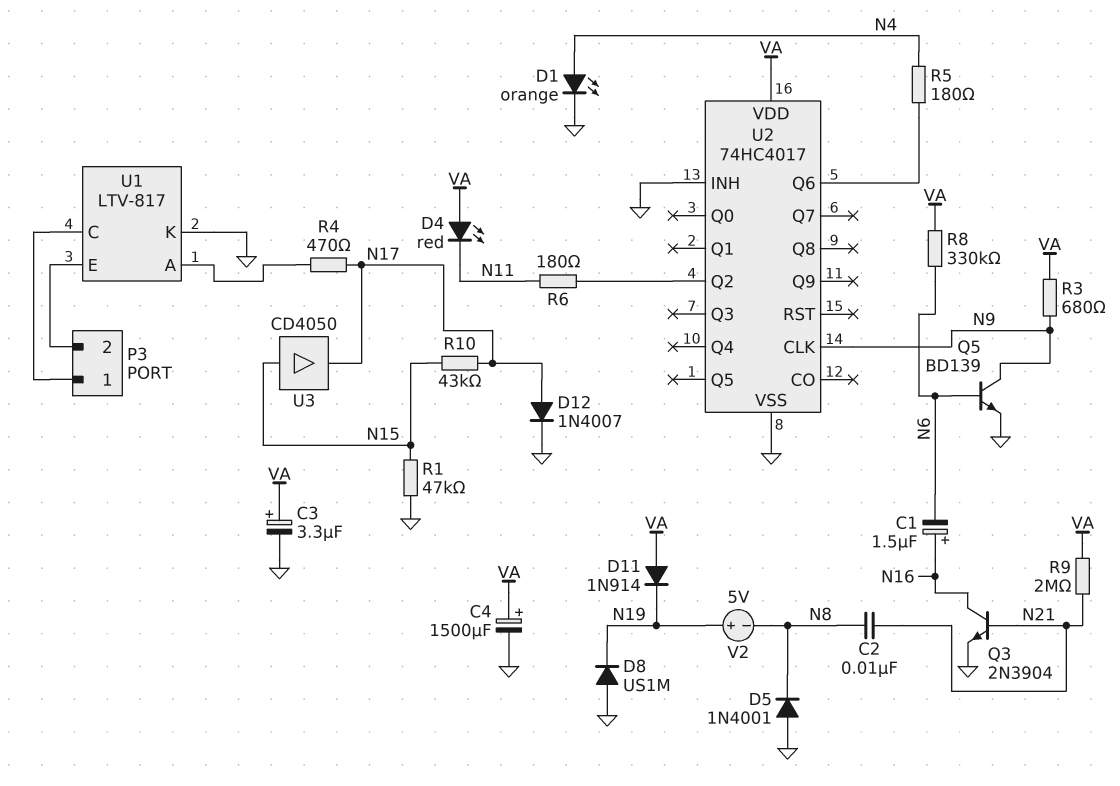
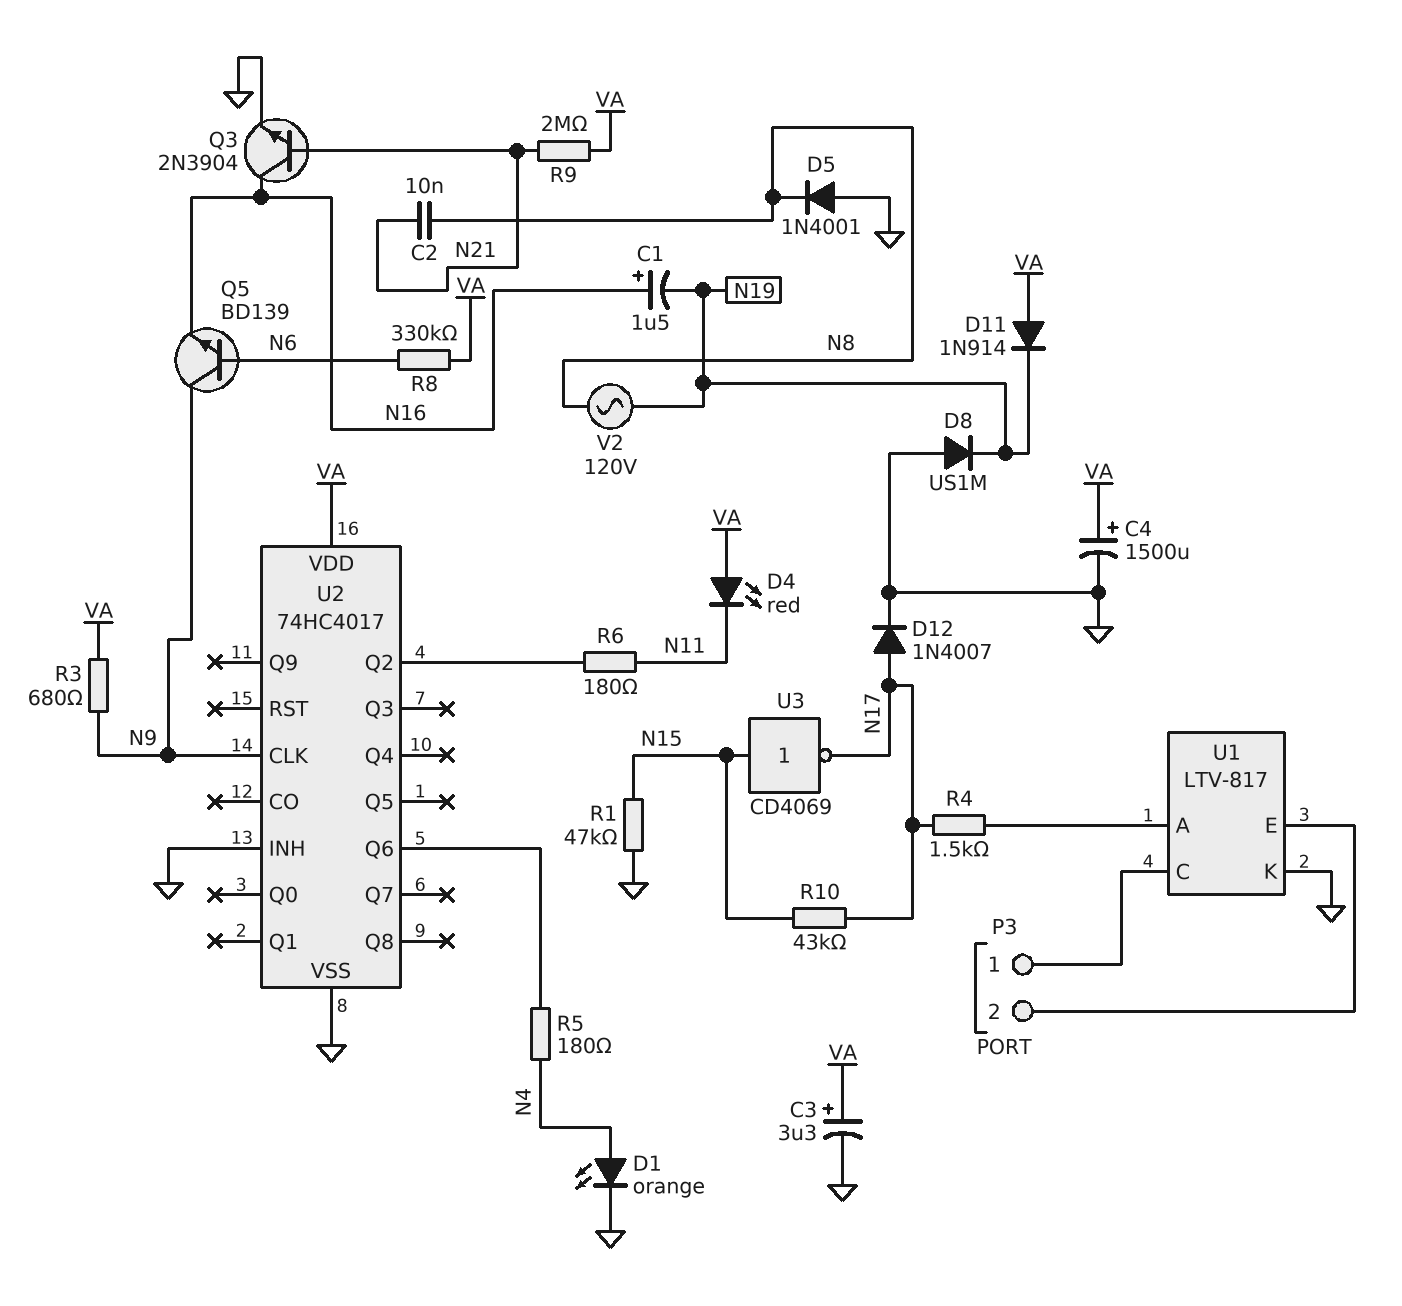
C1: 1.5uF (plus N16, minus N6) -> 1.5uF (plus N16, minus N19)
Q5: NPN BD139 (B N6, C N9, E GND) -> NPN BD139 (B N6, C N9, E N16)
R4: 470 (N17, U1/A) -> 1.5k (N17, U1/A)
U3: buffer CD4050 (in N15, out N17) -> NOT CD4069 (in N15, out N17)
V2: 5V (plus N19, minus N8) -> AC 120V (N8, N19)

